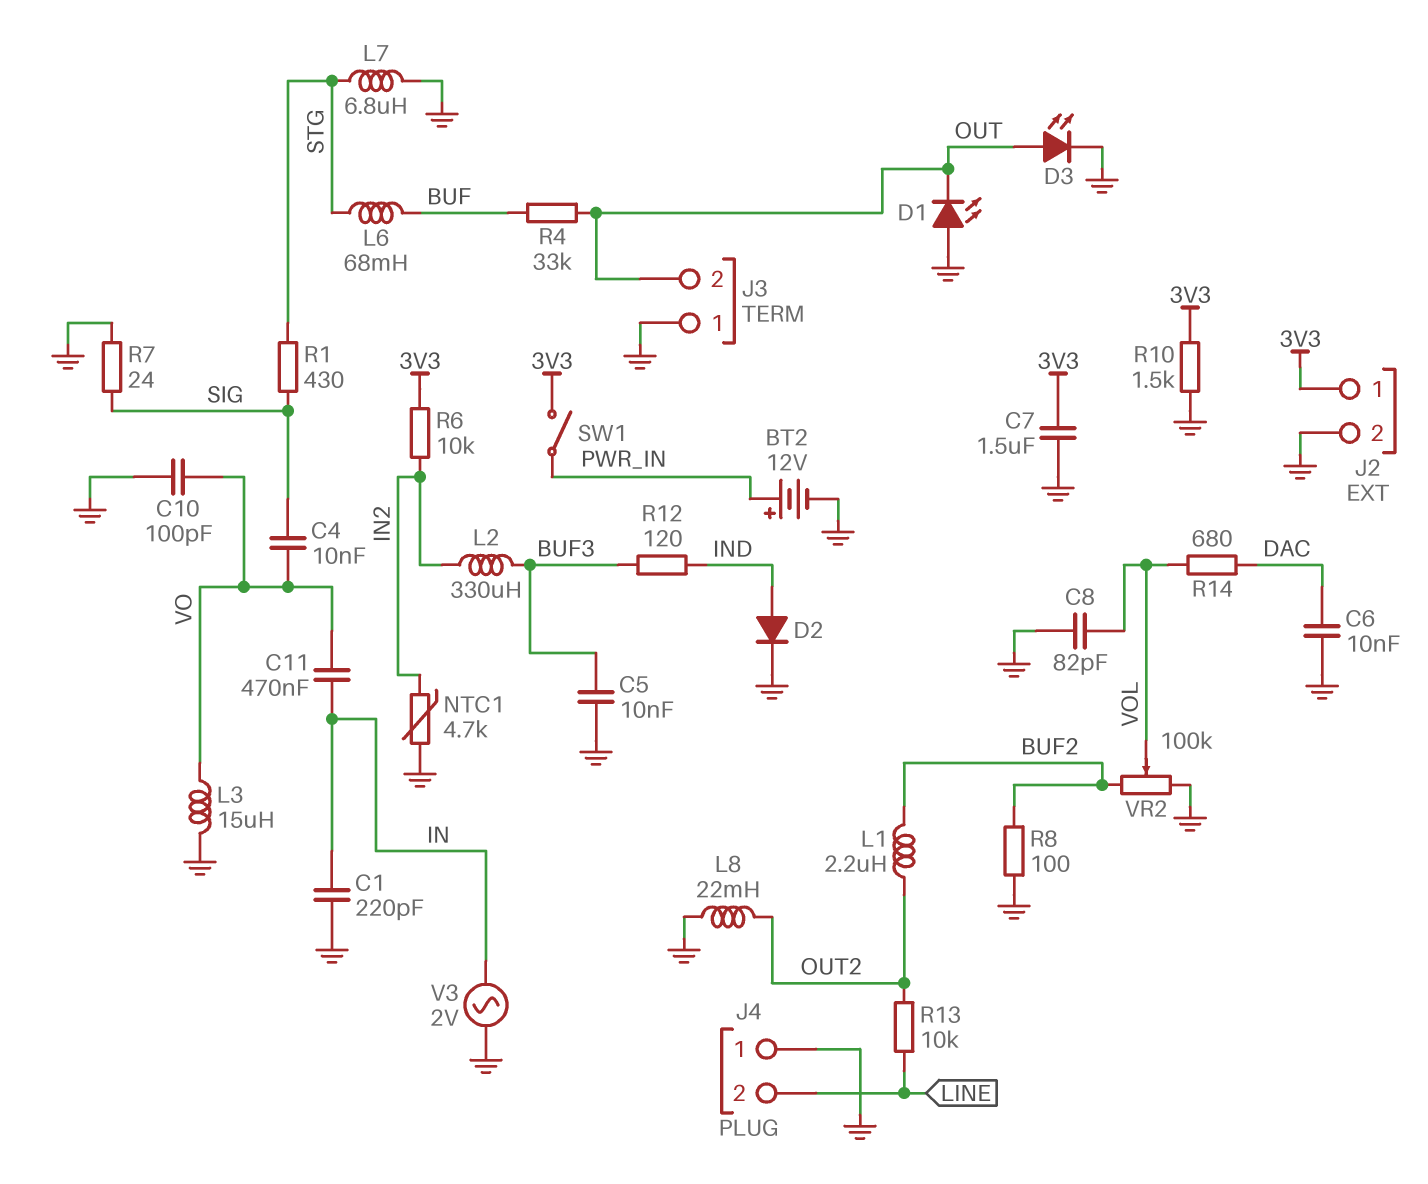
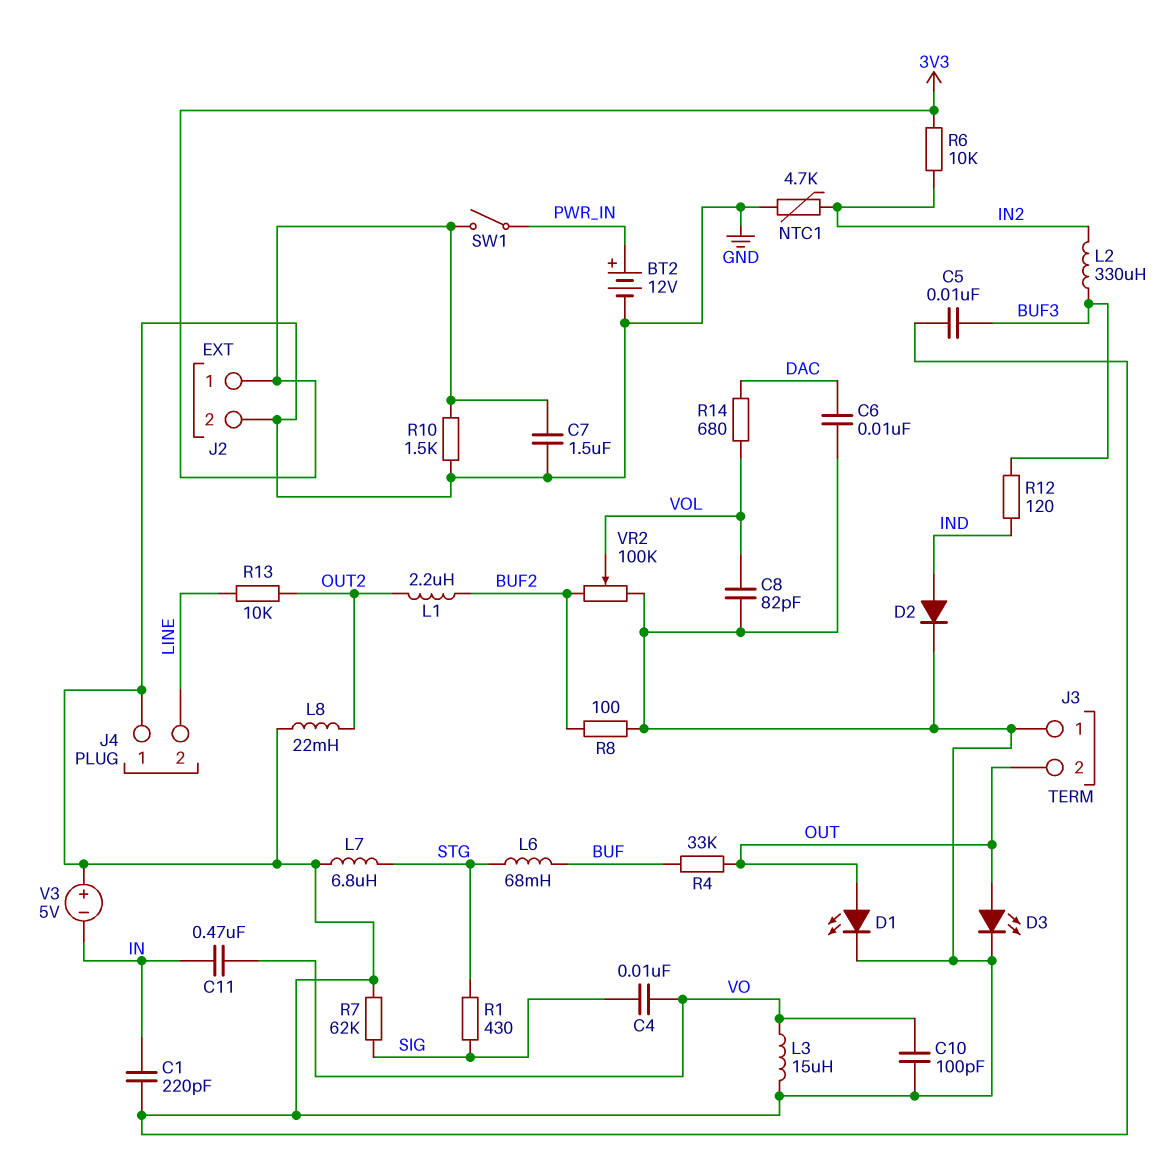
D1: LED (A GND, K OUT) -> LED (A OUT, K GND)
R7: 24 (GND, SIG) -> 62k (GND, SIG)
V3: AC 2V (GND, IN) -> 5V (plus GND, minus IN)

